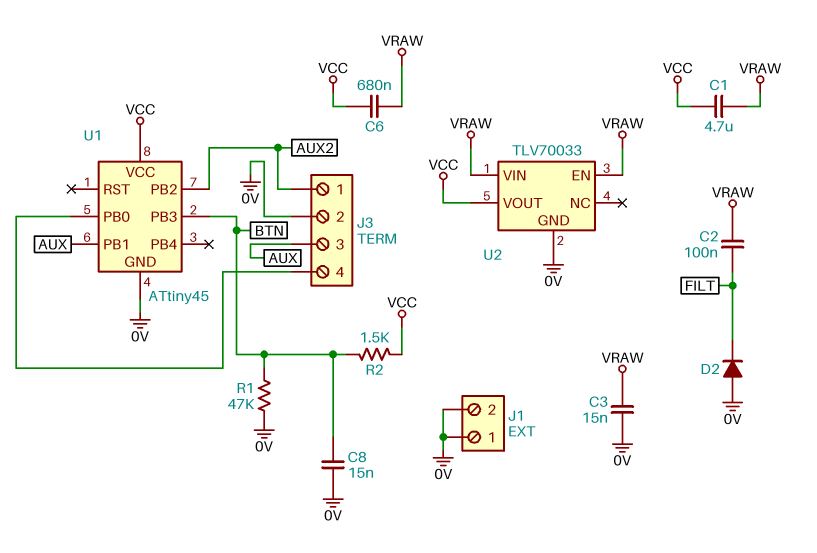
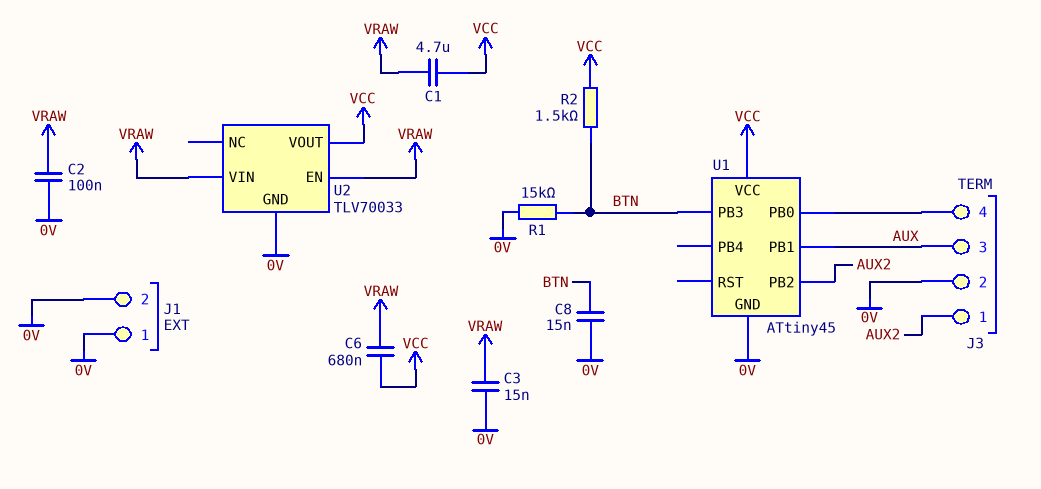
C2: 100nF (FILT, VRAW) -> 100nF (0V, VRAW)
D2: diode (A 0V, K FILT) -> none
R1: 47k (0V, BTN) -> 15k (0V, BTN)

